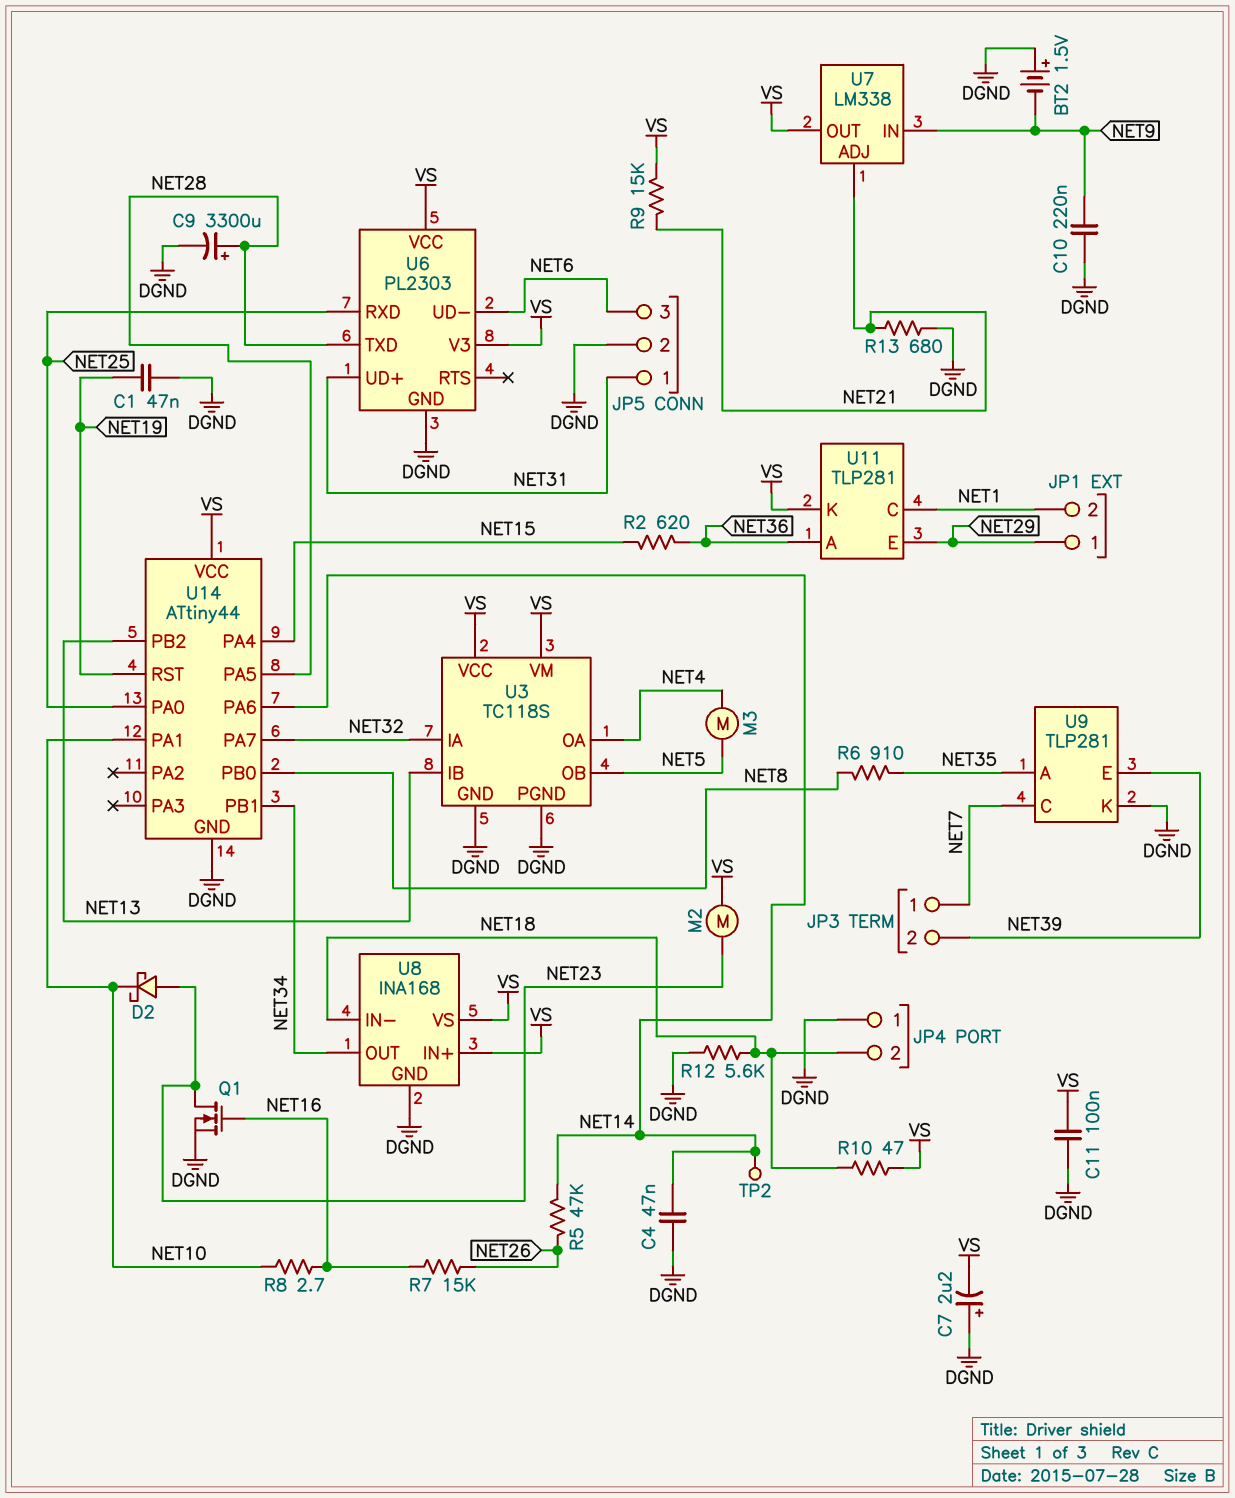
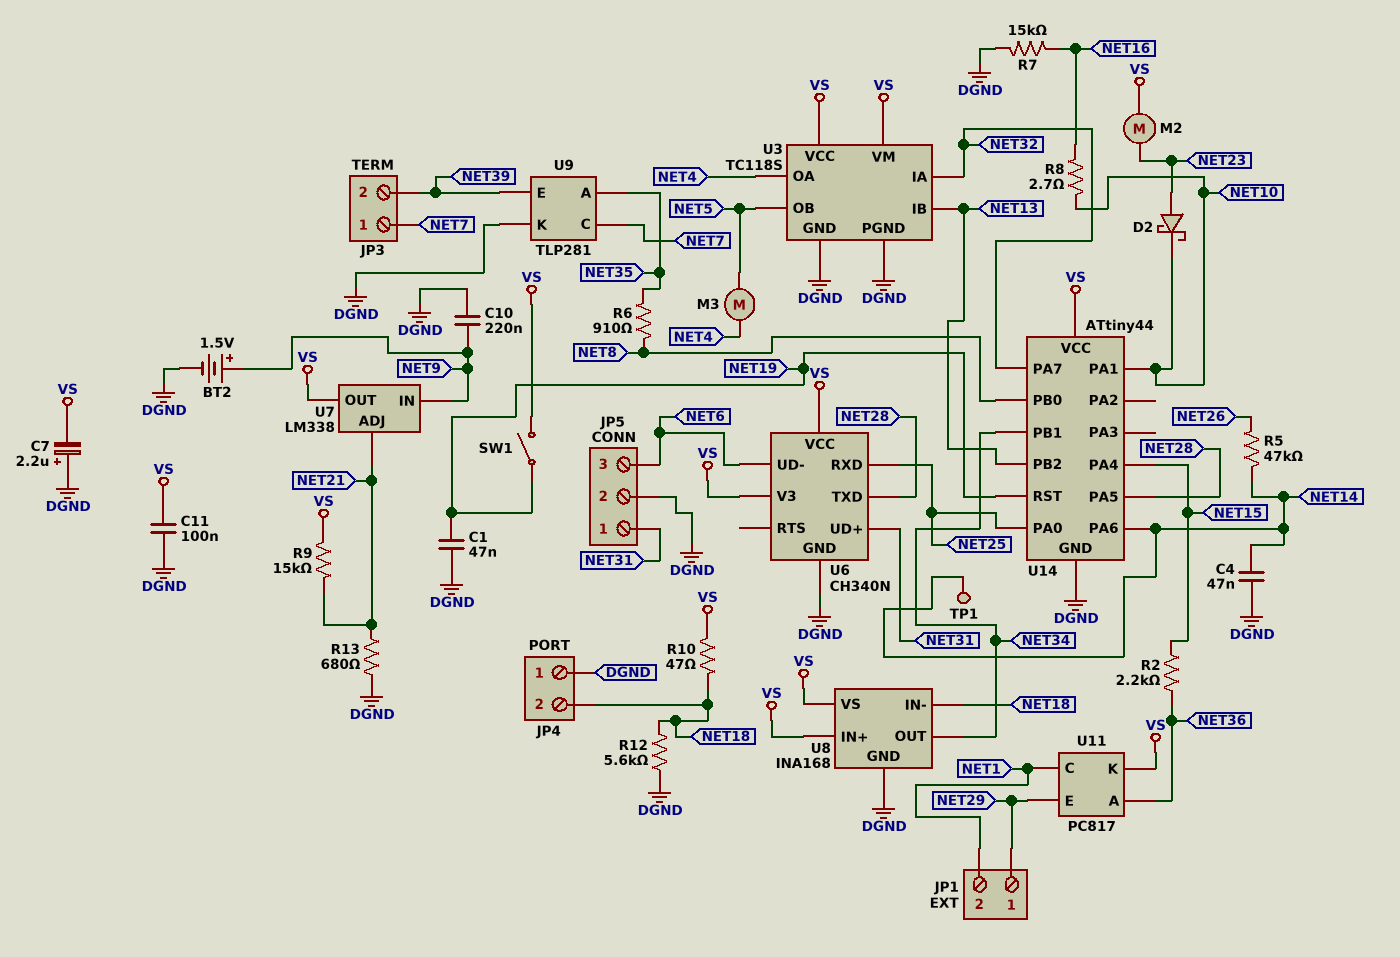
BT2: 1.5V (plus DGND, minus NET9) -> 1.5V (plus NET9, minus DGND)
C9: 3300uF (plus NET28, minus DGND) -> none
Q1: NMOS (G NET16, D NET23, S DGND) -> none
R2: 620 (NET15, NET36) -> 2.2k (NET15, NET36)
R7: 15k (NET16, NET26) -> 15k (DGND, NET16)
SW1: none -> switch (NET19, VS)
TP1: none -> test point (NET14)
TP2: test point (NET14) -> none
U6: PL2303 -> CH340N
U11: TLP281 -> PC817

